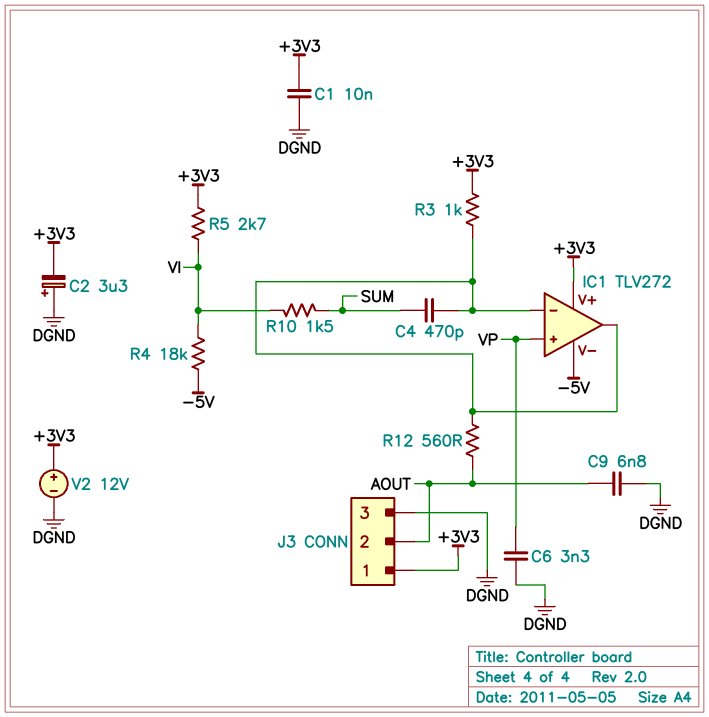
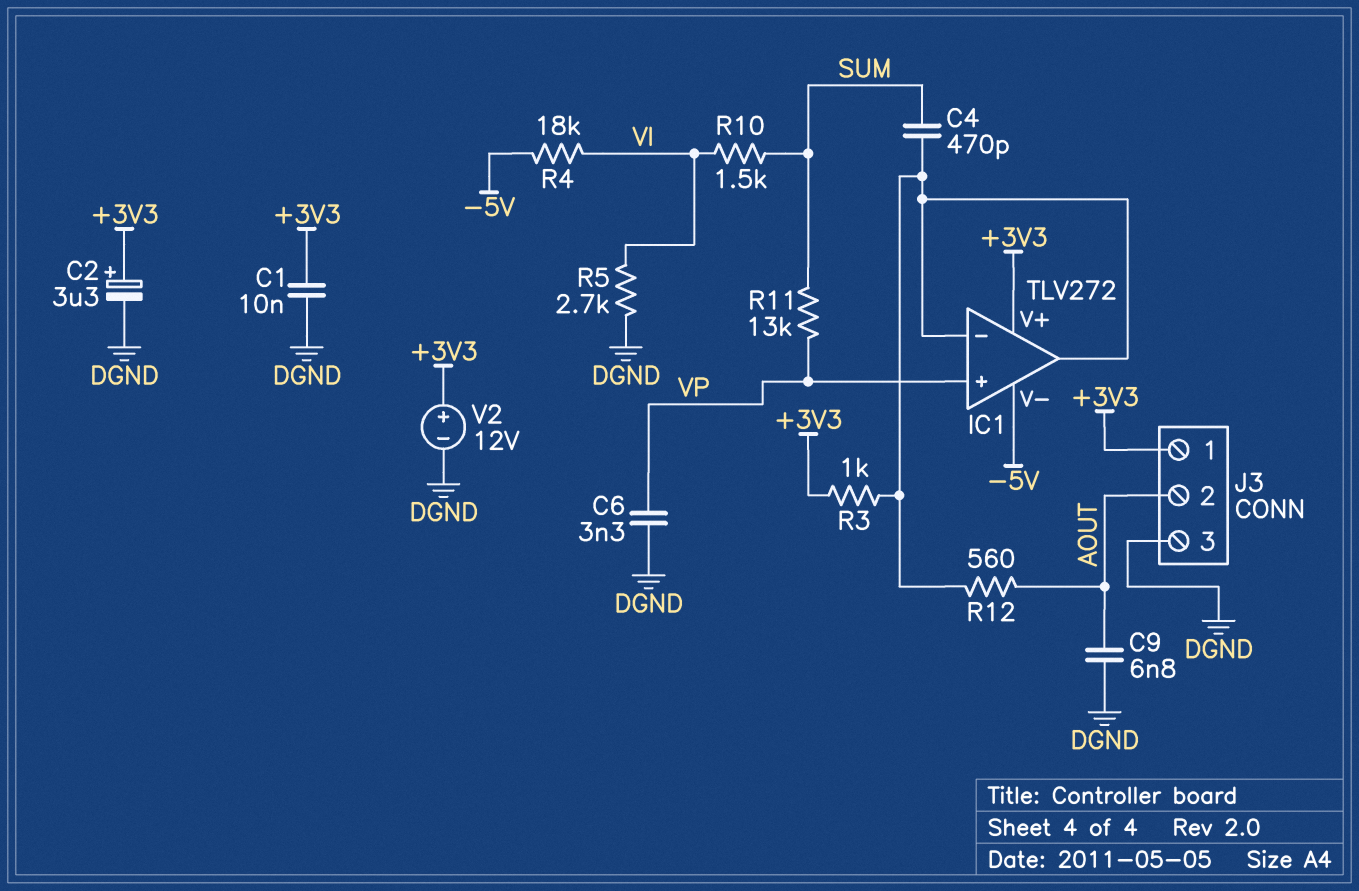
C2: 3.3uF (plus DGND, minus +3V3) -> 3.3uF (plus +3V3, minus DGND)
R5: 2.7k (+3V3, VI) -> 2.7k (DGND, VI)
R11: none -> 13k (SUM, VP)

